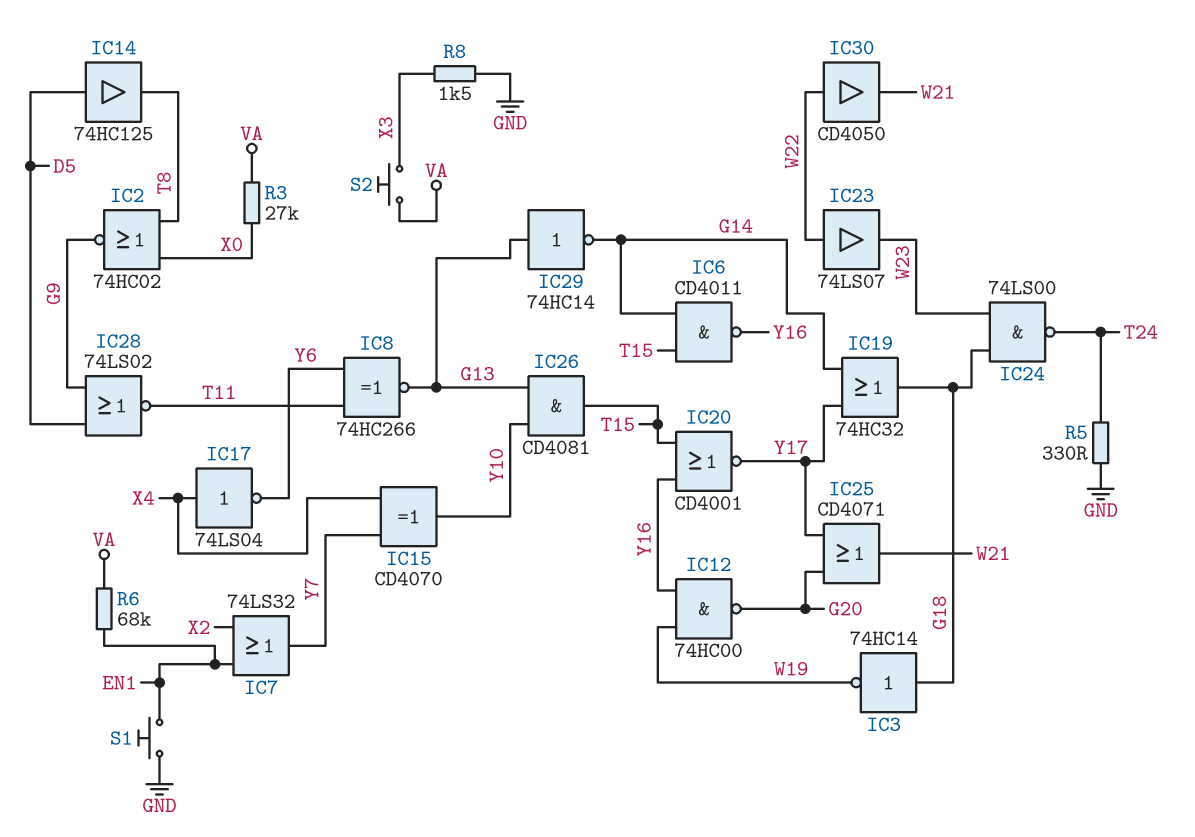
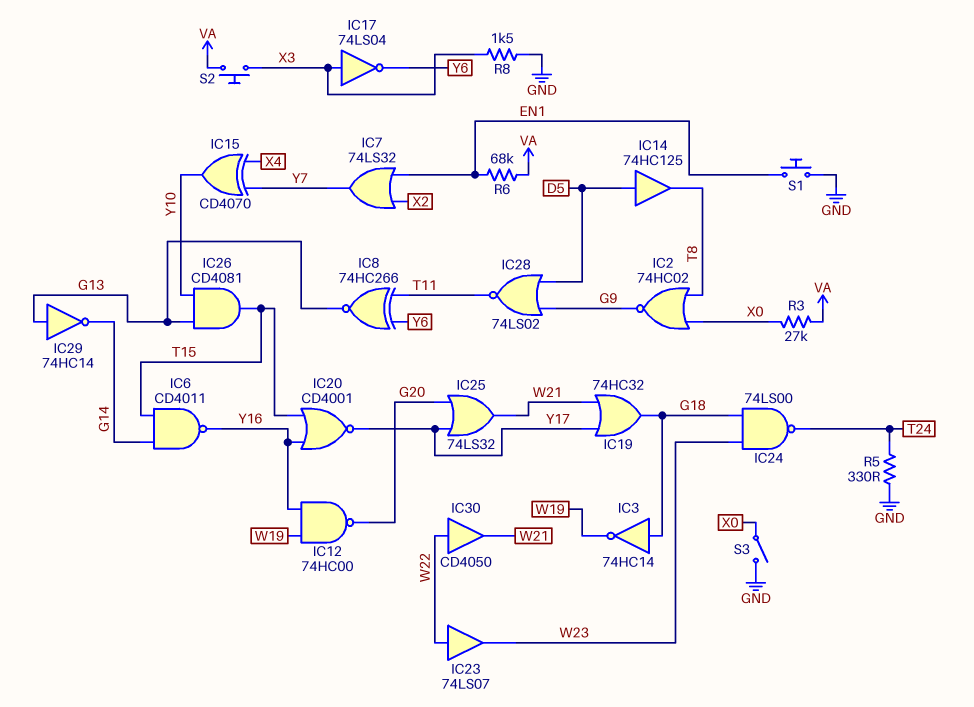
IC17: NOT 74LS04 (in X4, out Y6) -> NOT 74LS04 (in X3, out Y6)
IC19: OR 74HC32 (in G14, in Y17, out G18) -> OR 74HC32 (in W21, in Y17, out G18)
IC25: OR CD4071 (in G20, in Y17, out W21) -> OR 74LS32 (in G20, in Y17, out W21)
S3: none -> switch (GND, X0)

